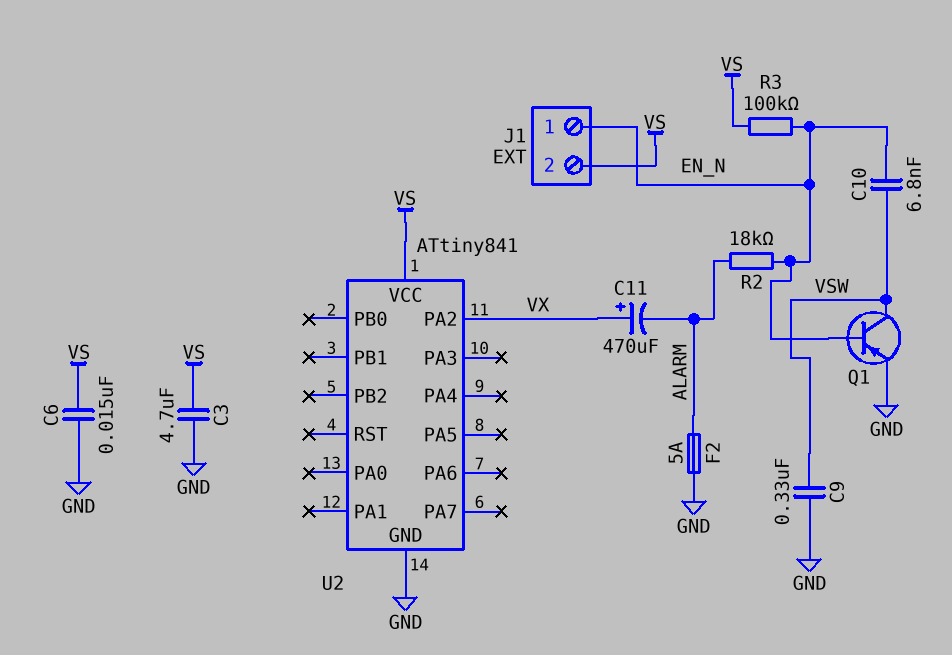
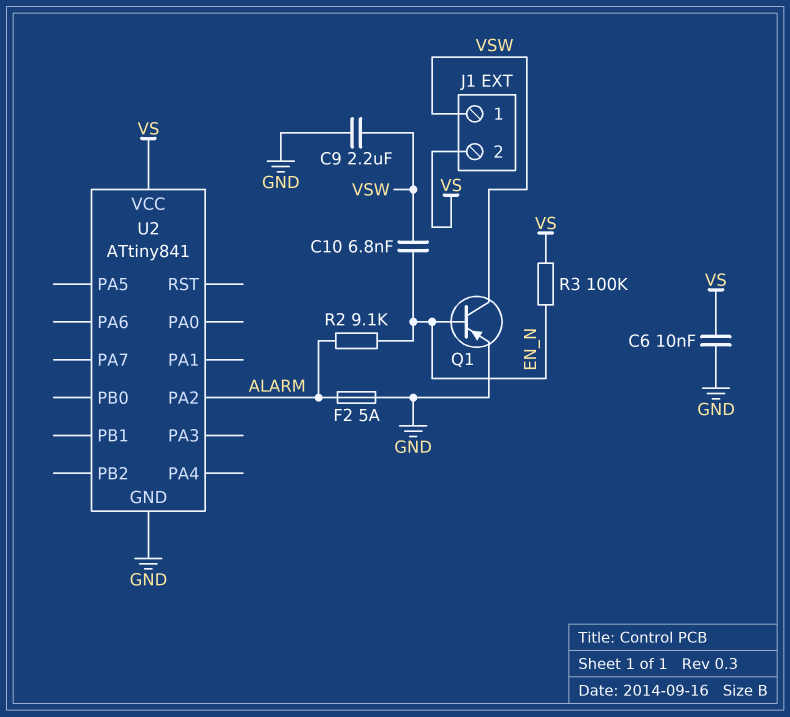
C3: 4.7uF (GND, VS) -> none
C6: 15nF (GND, VS) -> 10nF (GND, VS)
C9: 330nF (GND, VSW) -> 2.2uF (GND, VSW)
C11: 470uF (plus VX, minus ALARM) -> none
J1 pin 1: EN_N -> VSW
R2: 18k (ALARM, EN_N) -> 9.1k (ALARM, EN_N)
U2 pin PA2: VX -> ALARM

